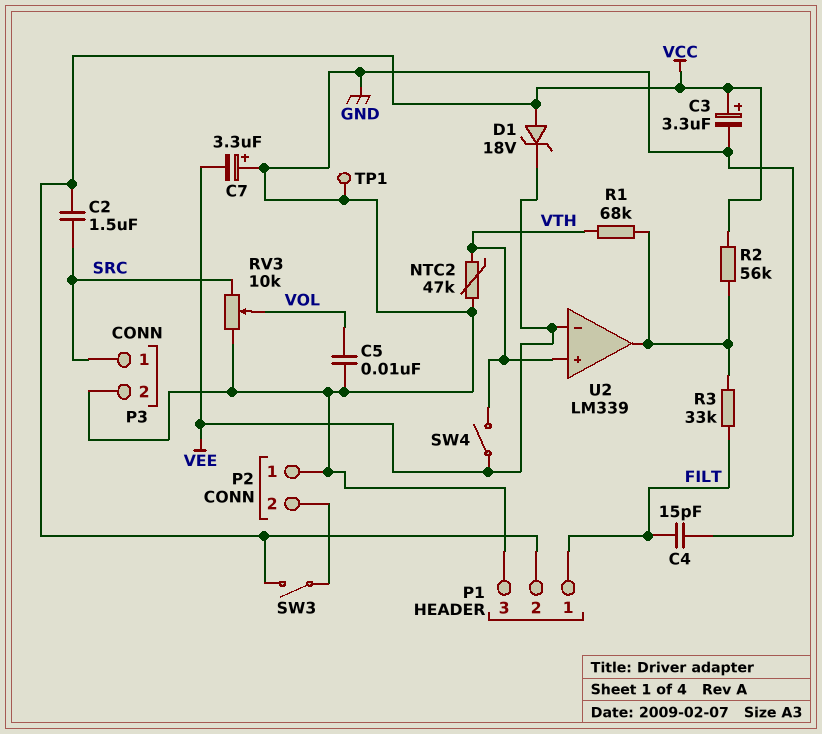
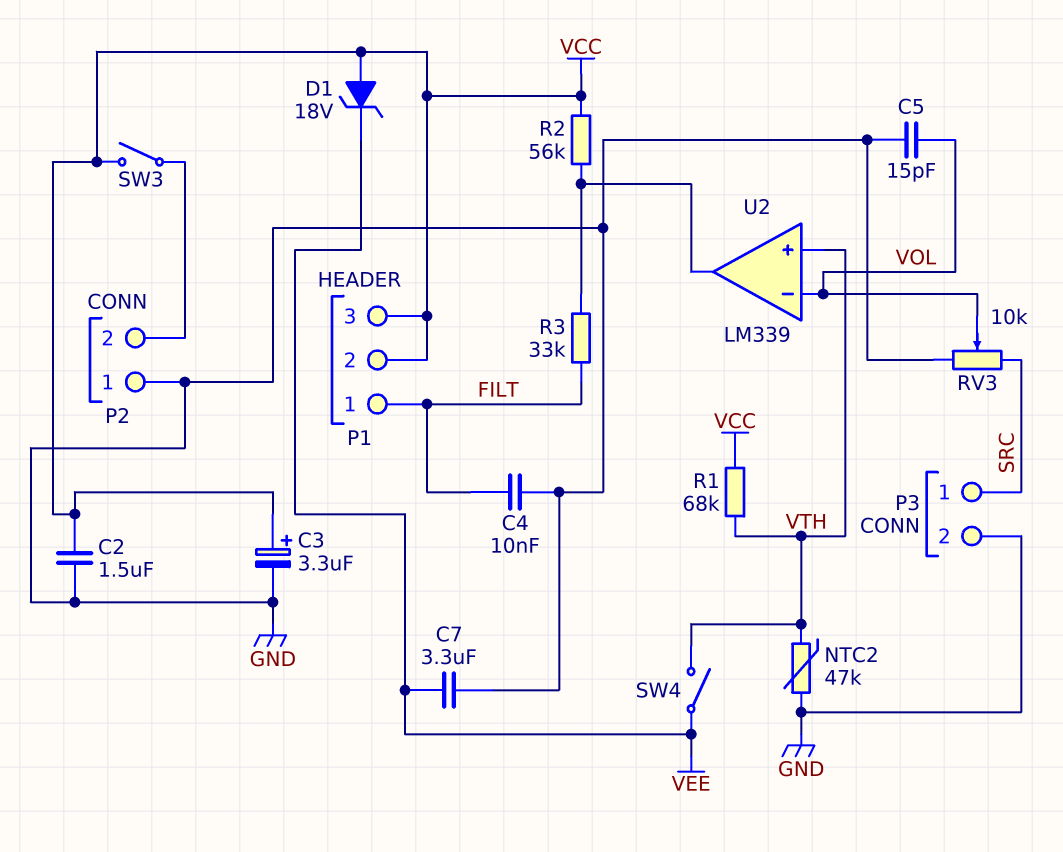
C2: 1.5uF (SRC, VCC) -> 1.5uF (GND, VCC)
C4: 15pF (FILT, GND) -> 10nF (FILT, GND)
C5: 10nF (GND, VOL) -> 15pF (GND, VOL)
C7: 3.3uF (plus GND, minus VEE) -> 3.3uF (GND, VEE)
P1 pin 3: GND -> VCC
R1: 68k (U2/out, VTH) -> 68k (VCC, VTH)
TP1: test point (GND) -> none
U2 pin in-: VEE -> VOL

